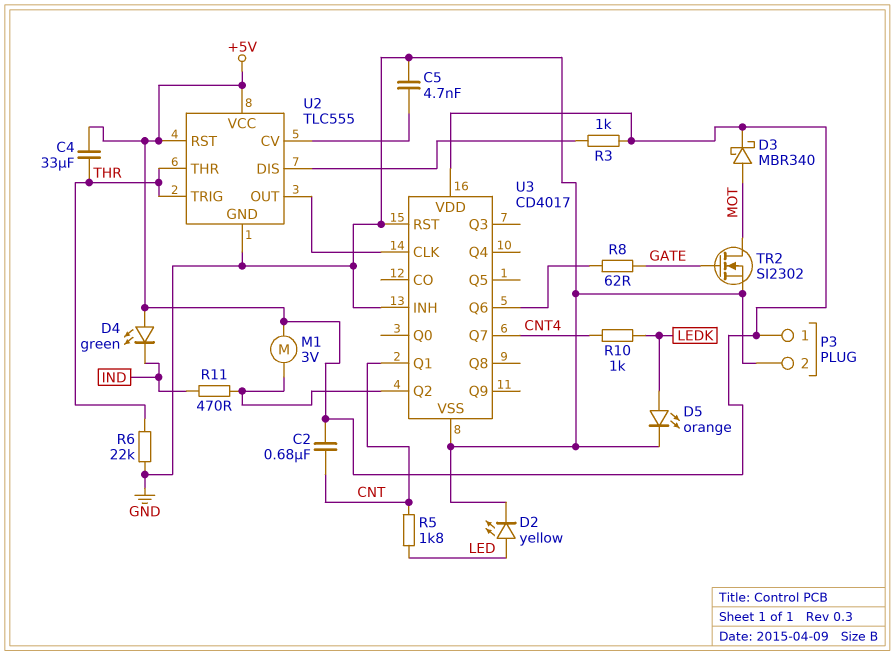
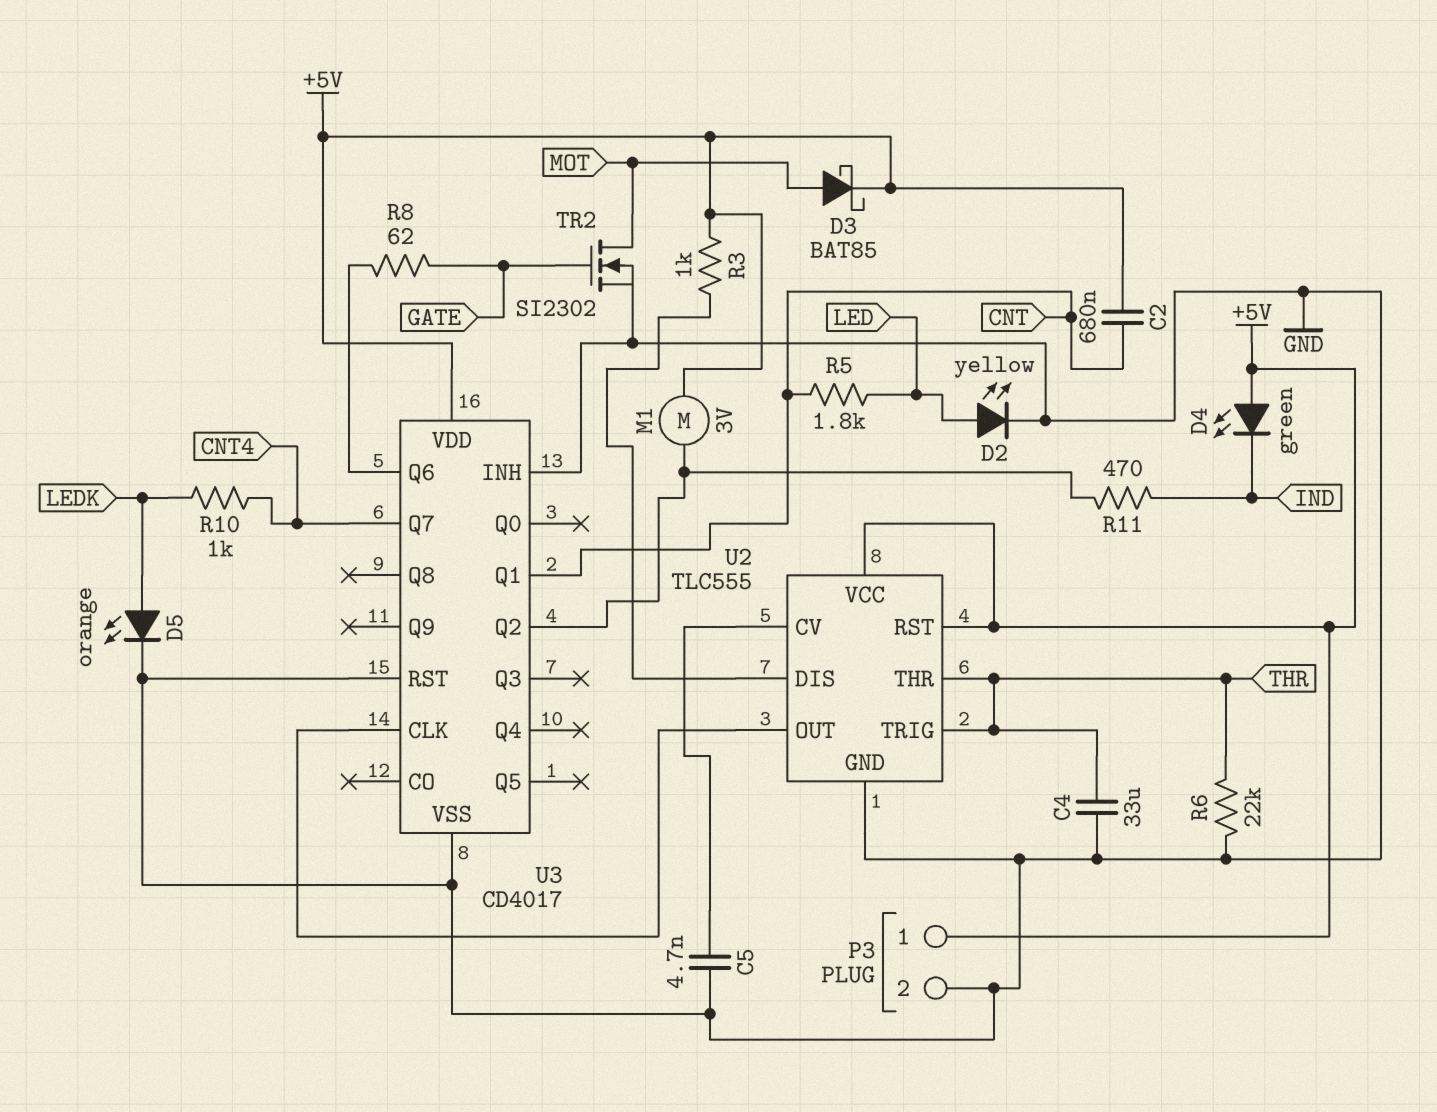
C4: 33uF (+5V, THR) -> 33uF (GND, THR)
D3: schottky MBR340 (A MOT, K +5V) -> schottky BAT85 (A MOT, K +5V)

